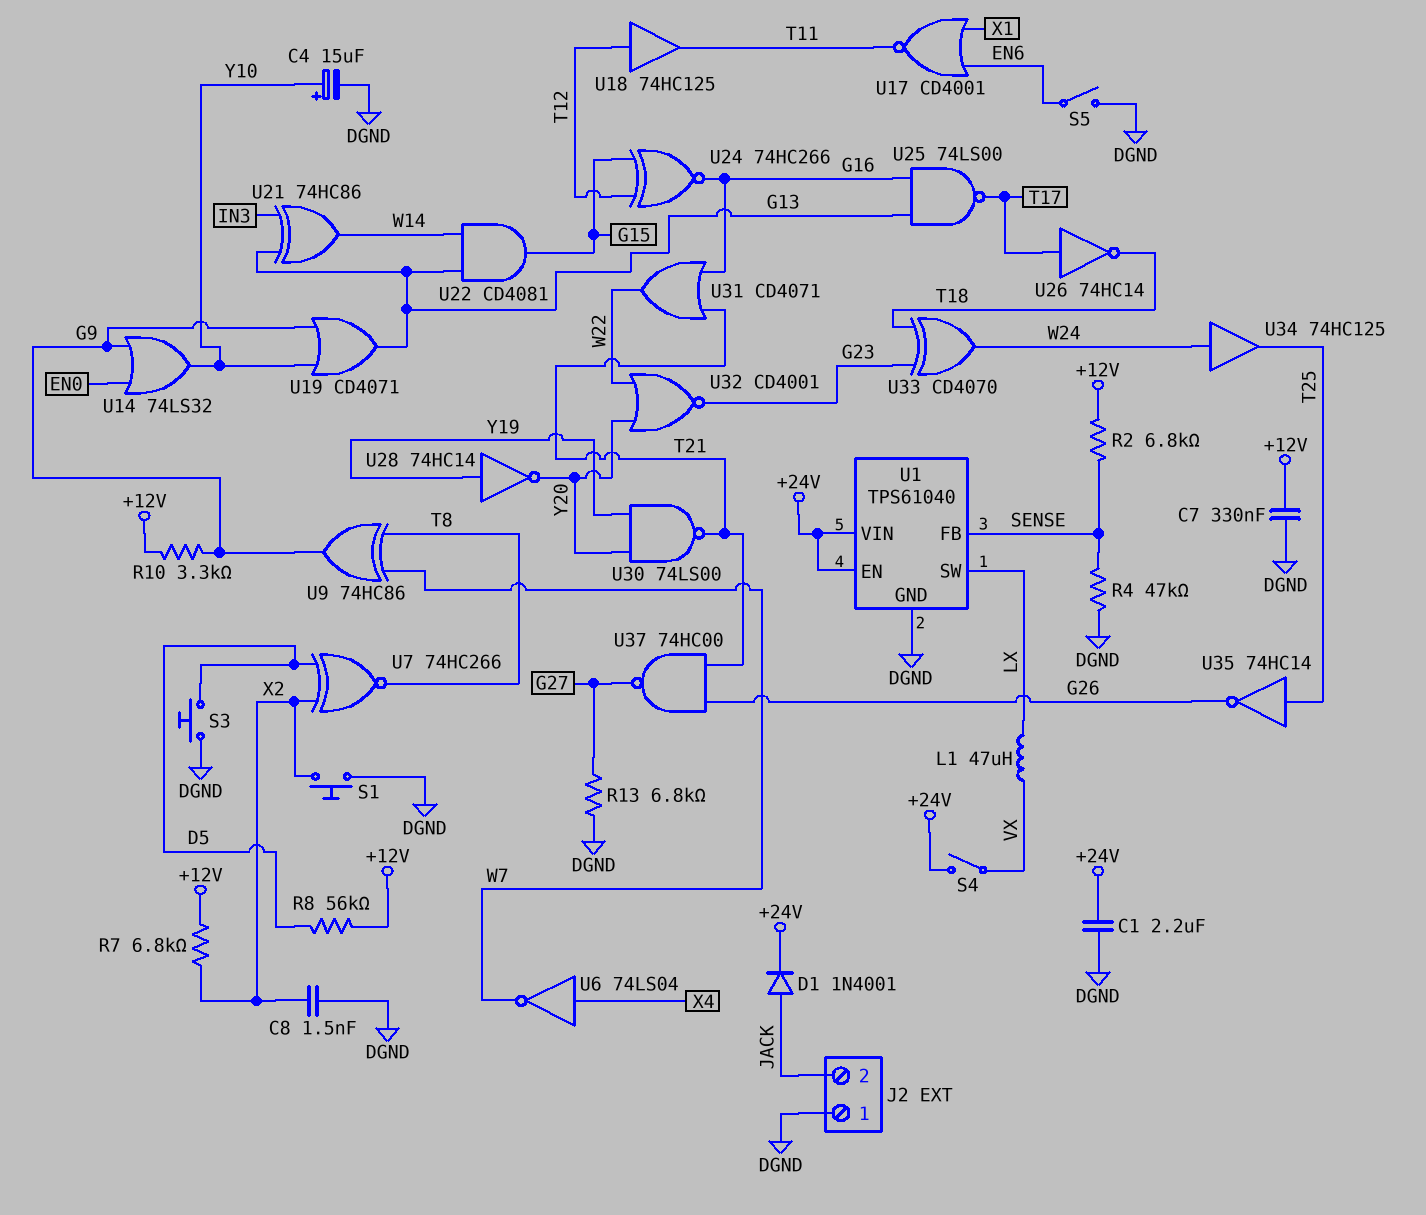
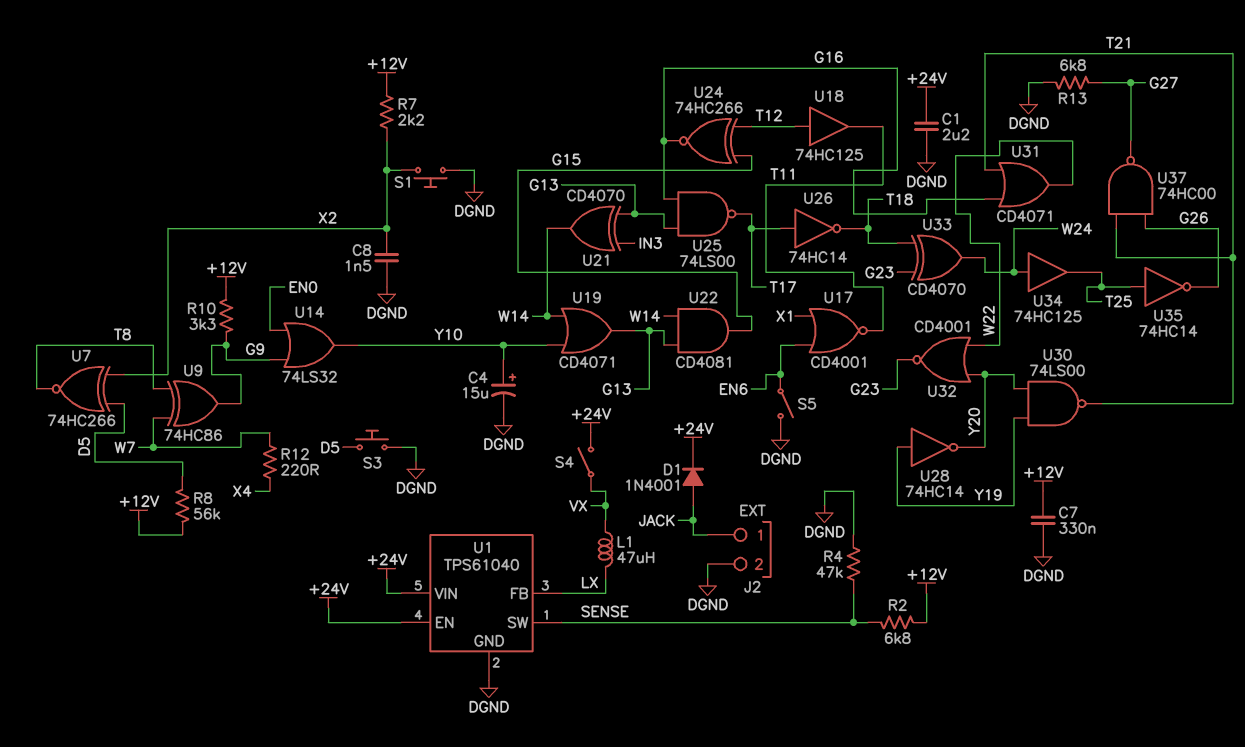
J2 pin 1: DGND -> JACK
J2 pin 2: JACK -> DGND
R7: 6.8k (+12V, X2) -> 2.2k (+12V, X2)
R12: none -> 220 (W7, X4)
U1 pin FB: SENSE -> LX
U1 pin SW: LX -> SENSE
U6: NOT 74LS04 (in X4, out W7) -> none
U19: OR CD4071 (in G9, in Y10, out G13) -> OR CD4071 (in W14, in Y10, out G13)
U21: XOR 74HC86 (in G13, in IN3, out W14) -> XOR CD4070 (in G13, in IN3, out W14)

